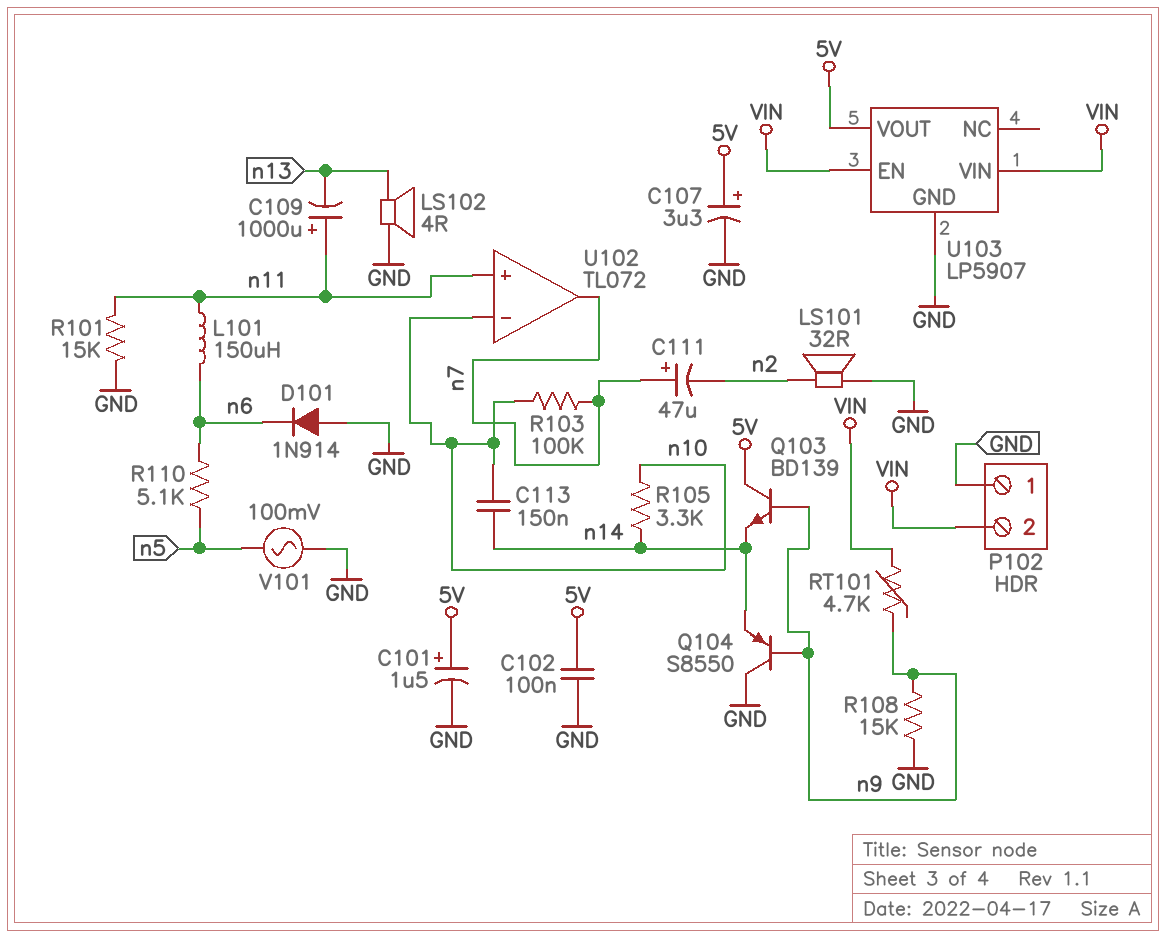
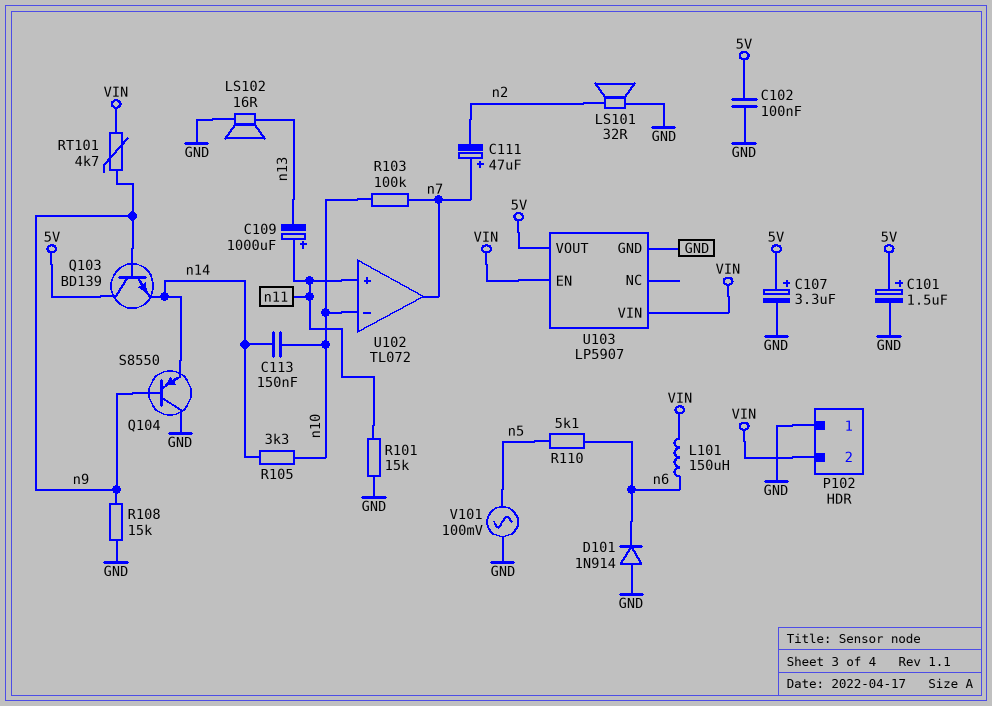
L101: 150uH (n6, n11) -> 150uH (VIN, n6)
LS102: speaker 4R (GND, n13) -> speaker 16R (GND, n13)

